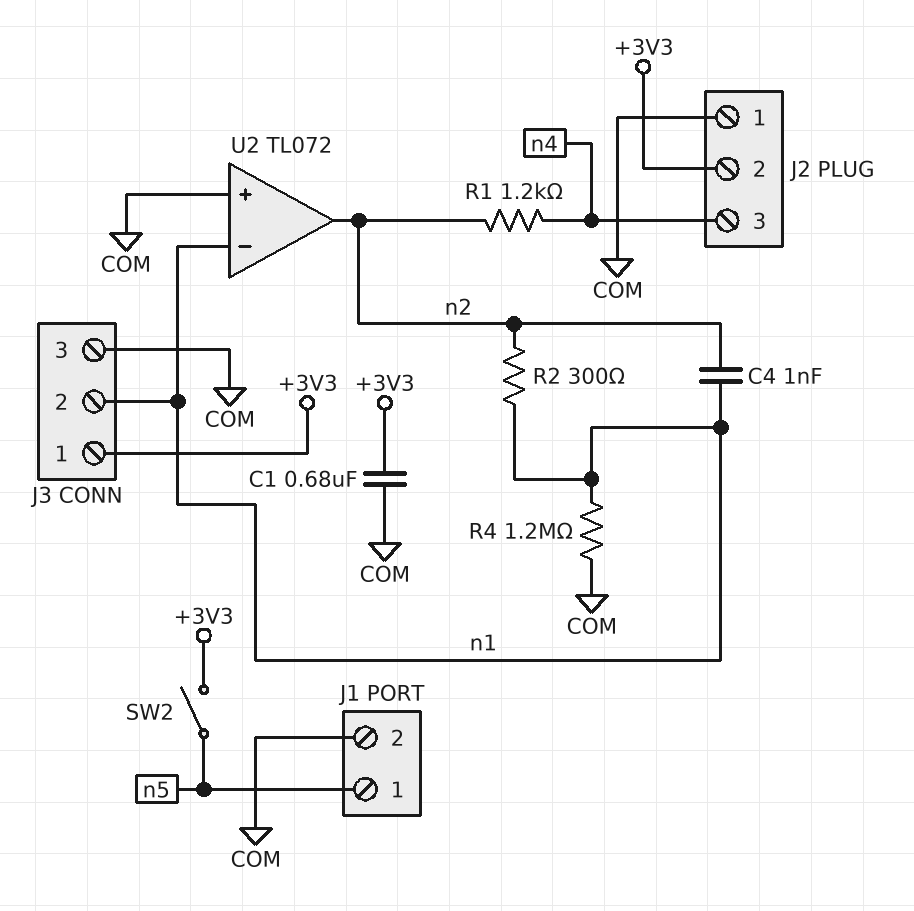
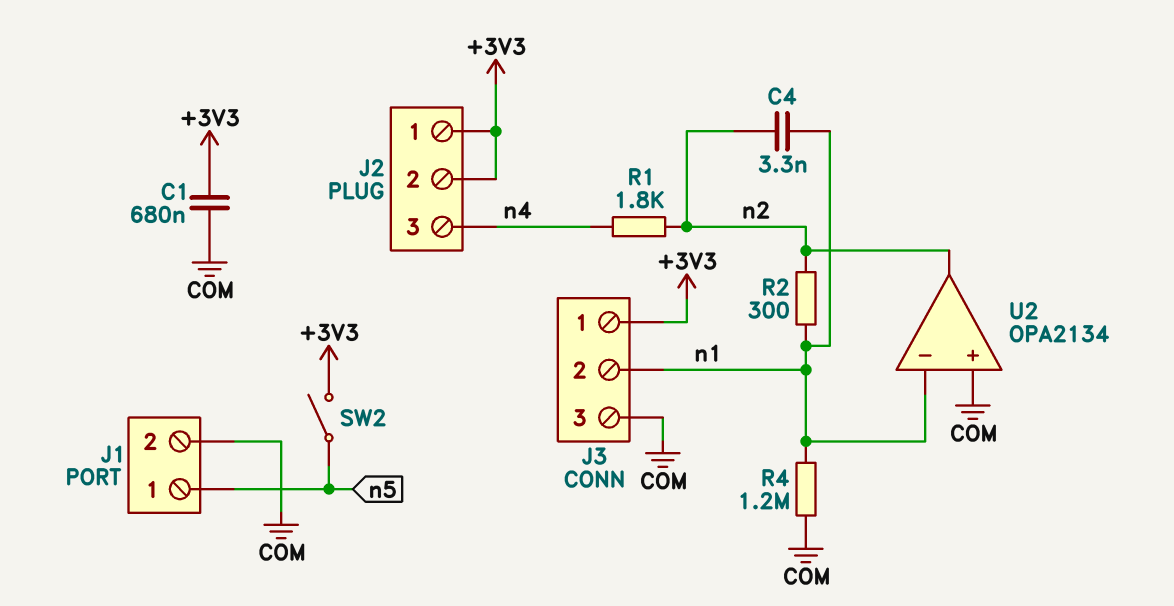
C4: 1nF (n1, n2) -> 3.3nF (n1, n2)
J2 pin 1: COM -> +3V3
R1: 1.2k (n2, n4) -> 1.8k (n2, n4)
U2: TL072 -> OPA2134

